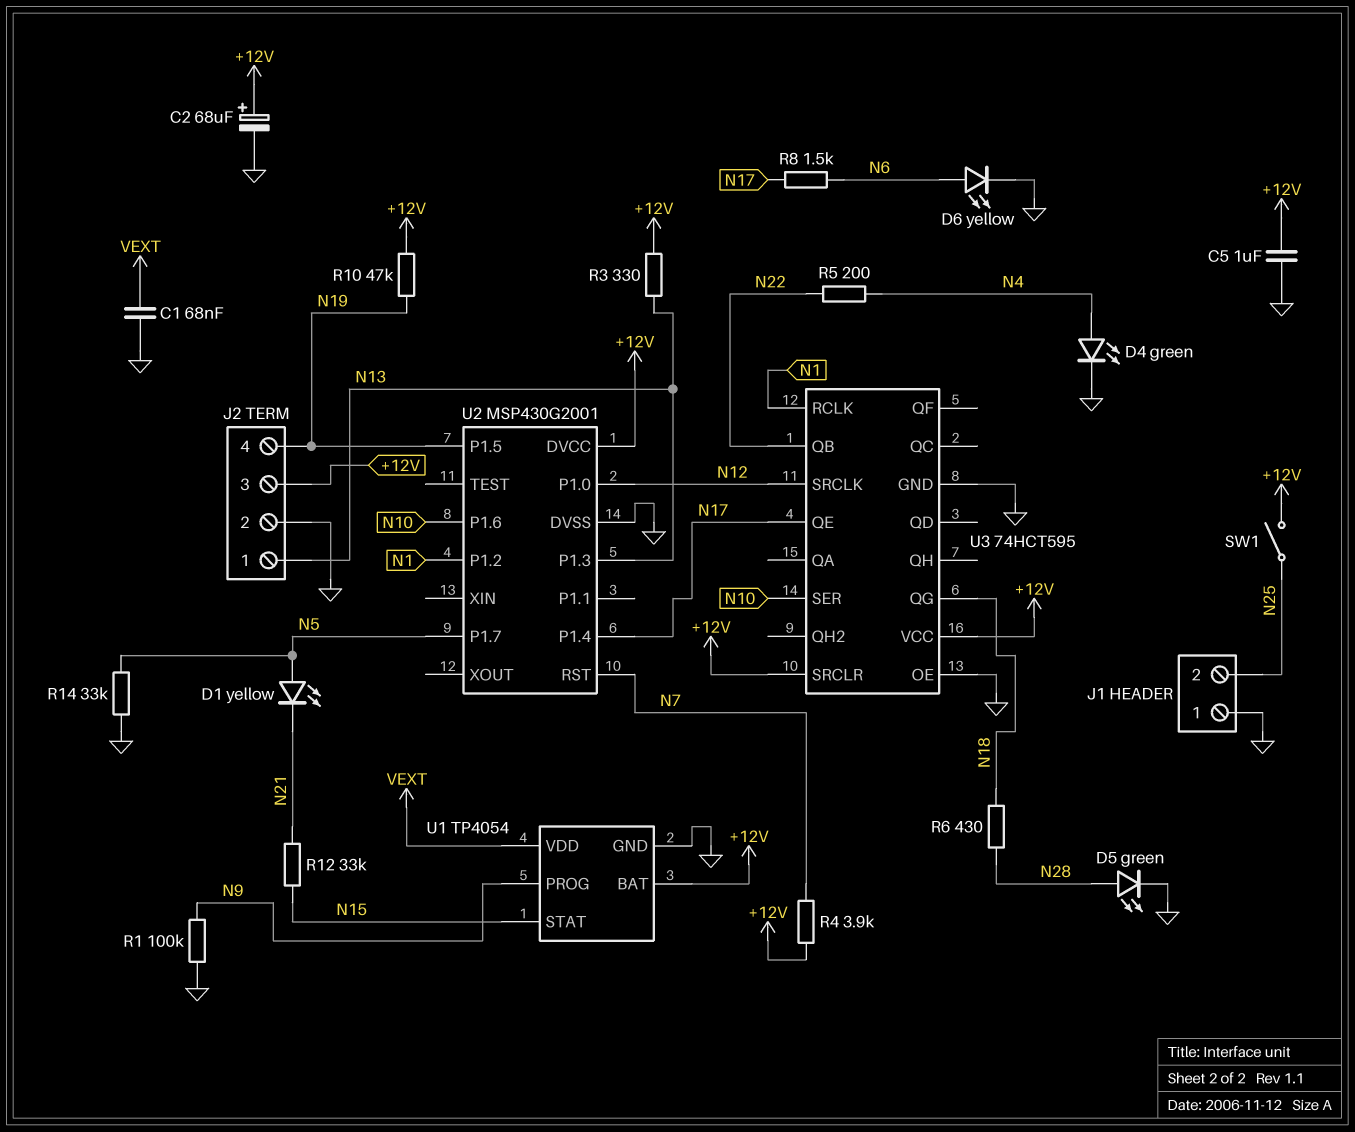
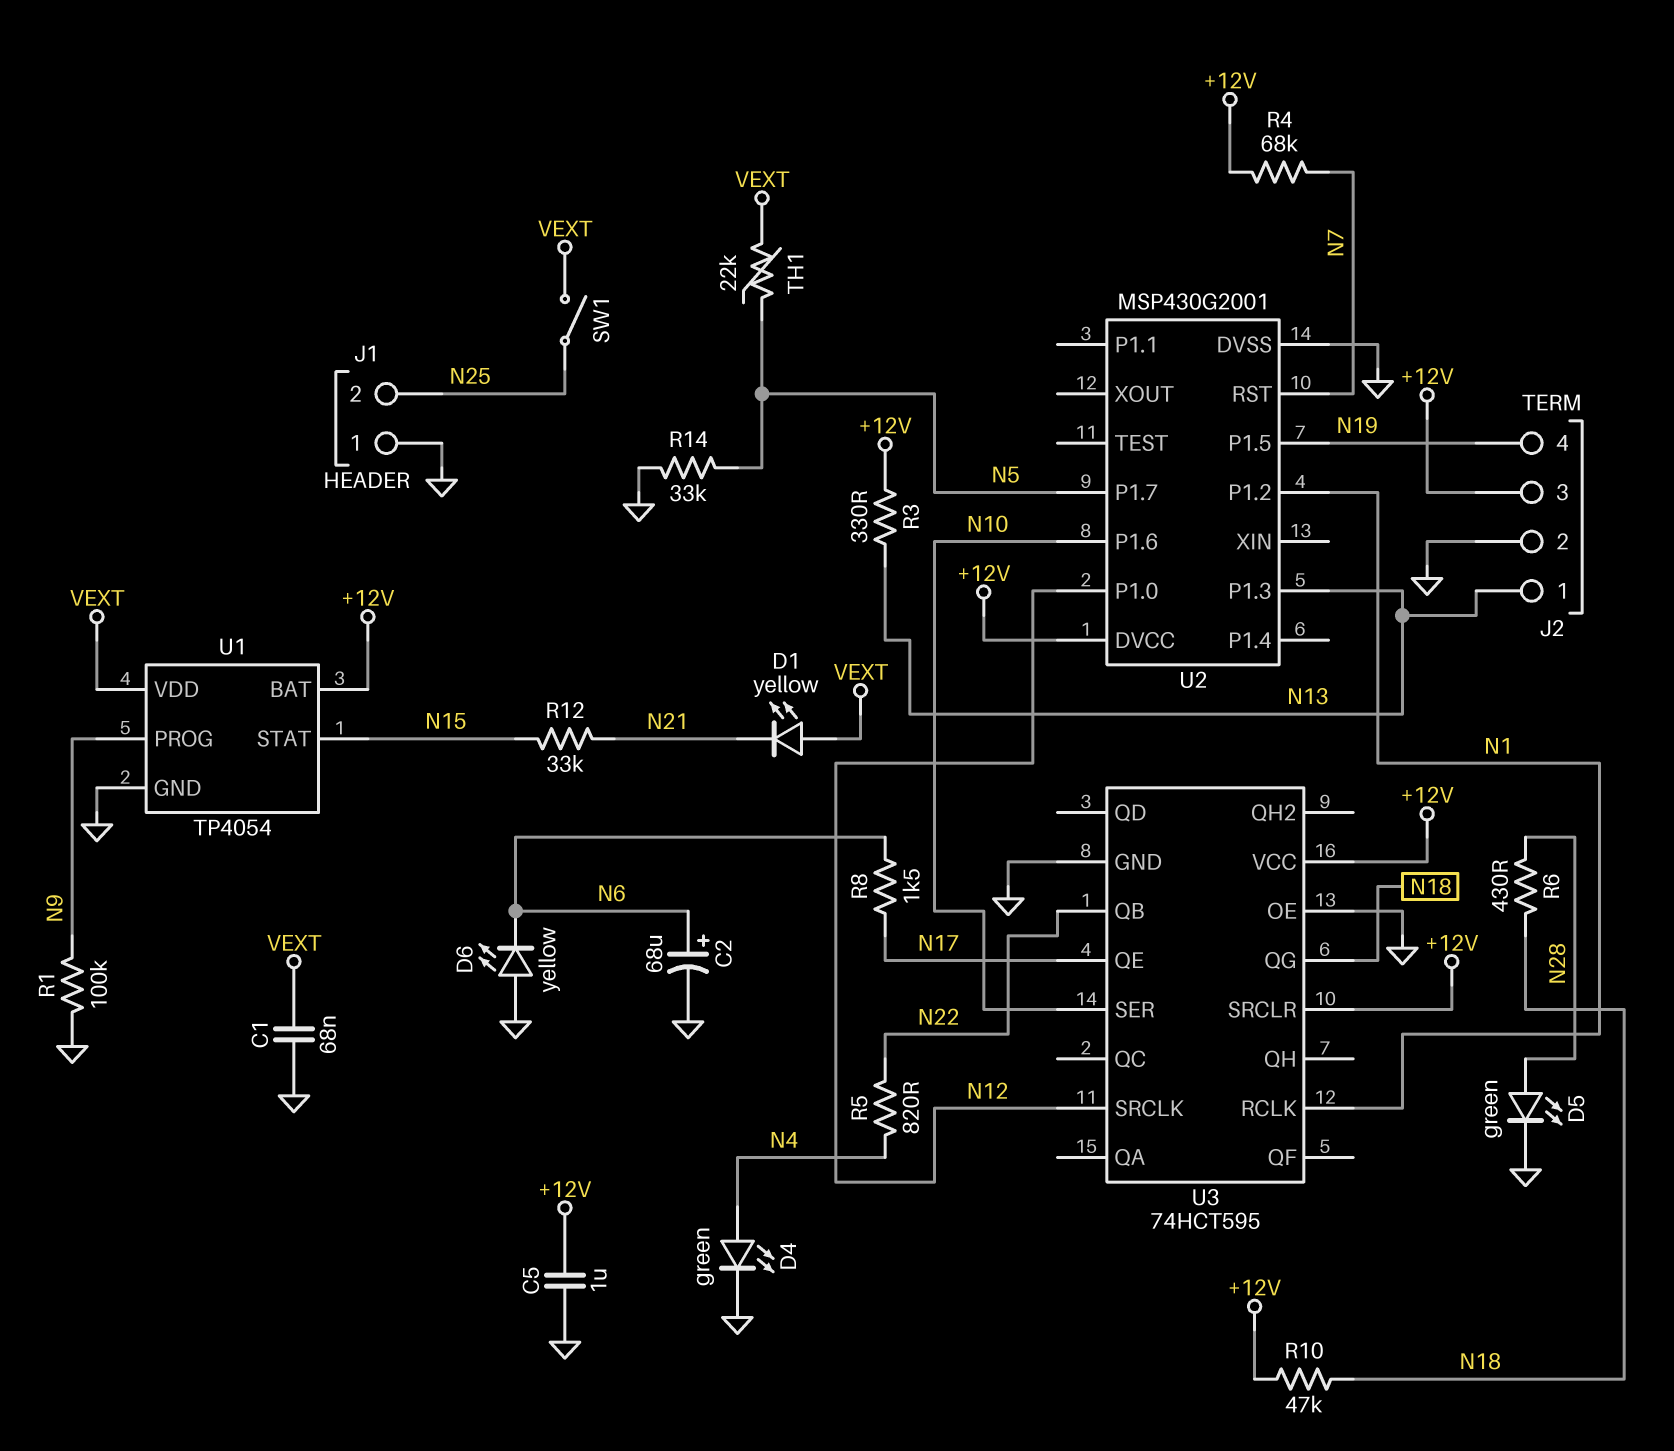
C2: 68uF (plus +12V, minus GND) -> 68uF (plus N6, minus GND)
D1: LED yellow (A N5, K N21) -> LED yellow (A VEXT, K N21)
D6: LED yellow (A N6, K GND) -> LED yellow (A GND, K N6)
R4: 3.9k (+12V, N7) -> 68k (+12V, N7)
R5: 200 (N4, N22) -> 820 (N4, N22)
R10: 47k (+12V, N19) -> 47k (+12V, N18)
SW1: switch (+12V, N25) -> switch (N25, VEXT)
TH1: none -> 22k (N5, VEXT)
U2 pin P1.4: N17 -> none

